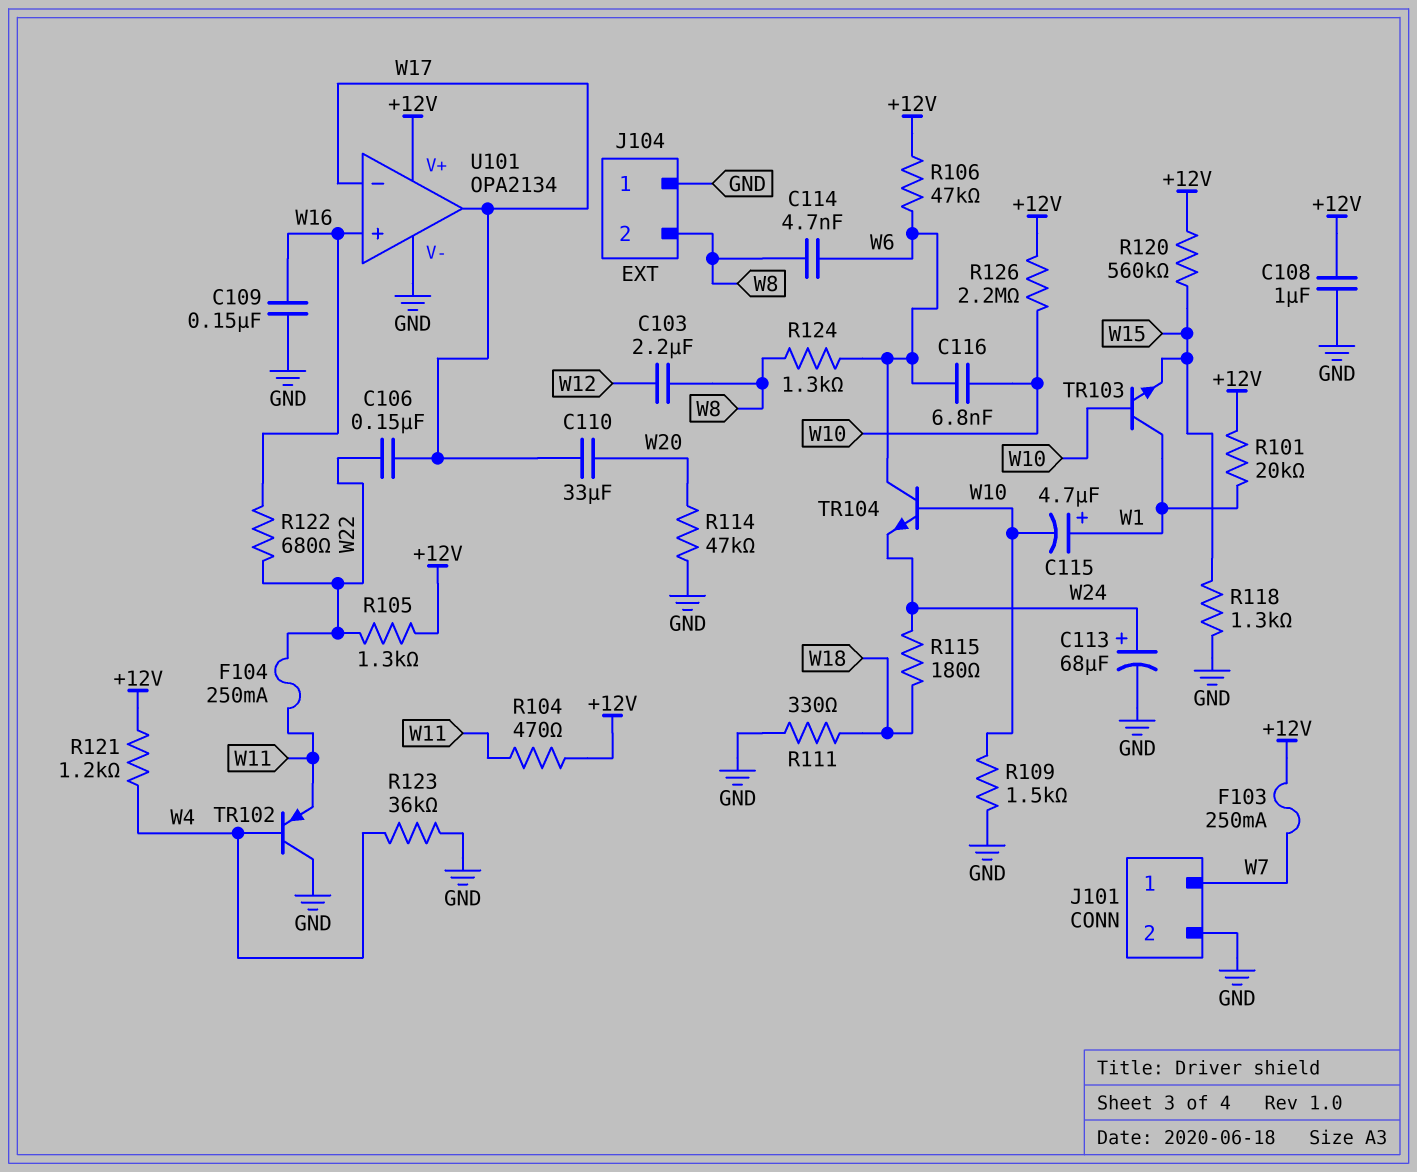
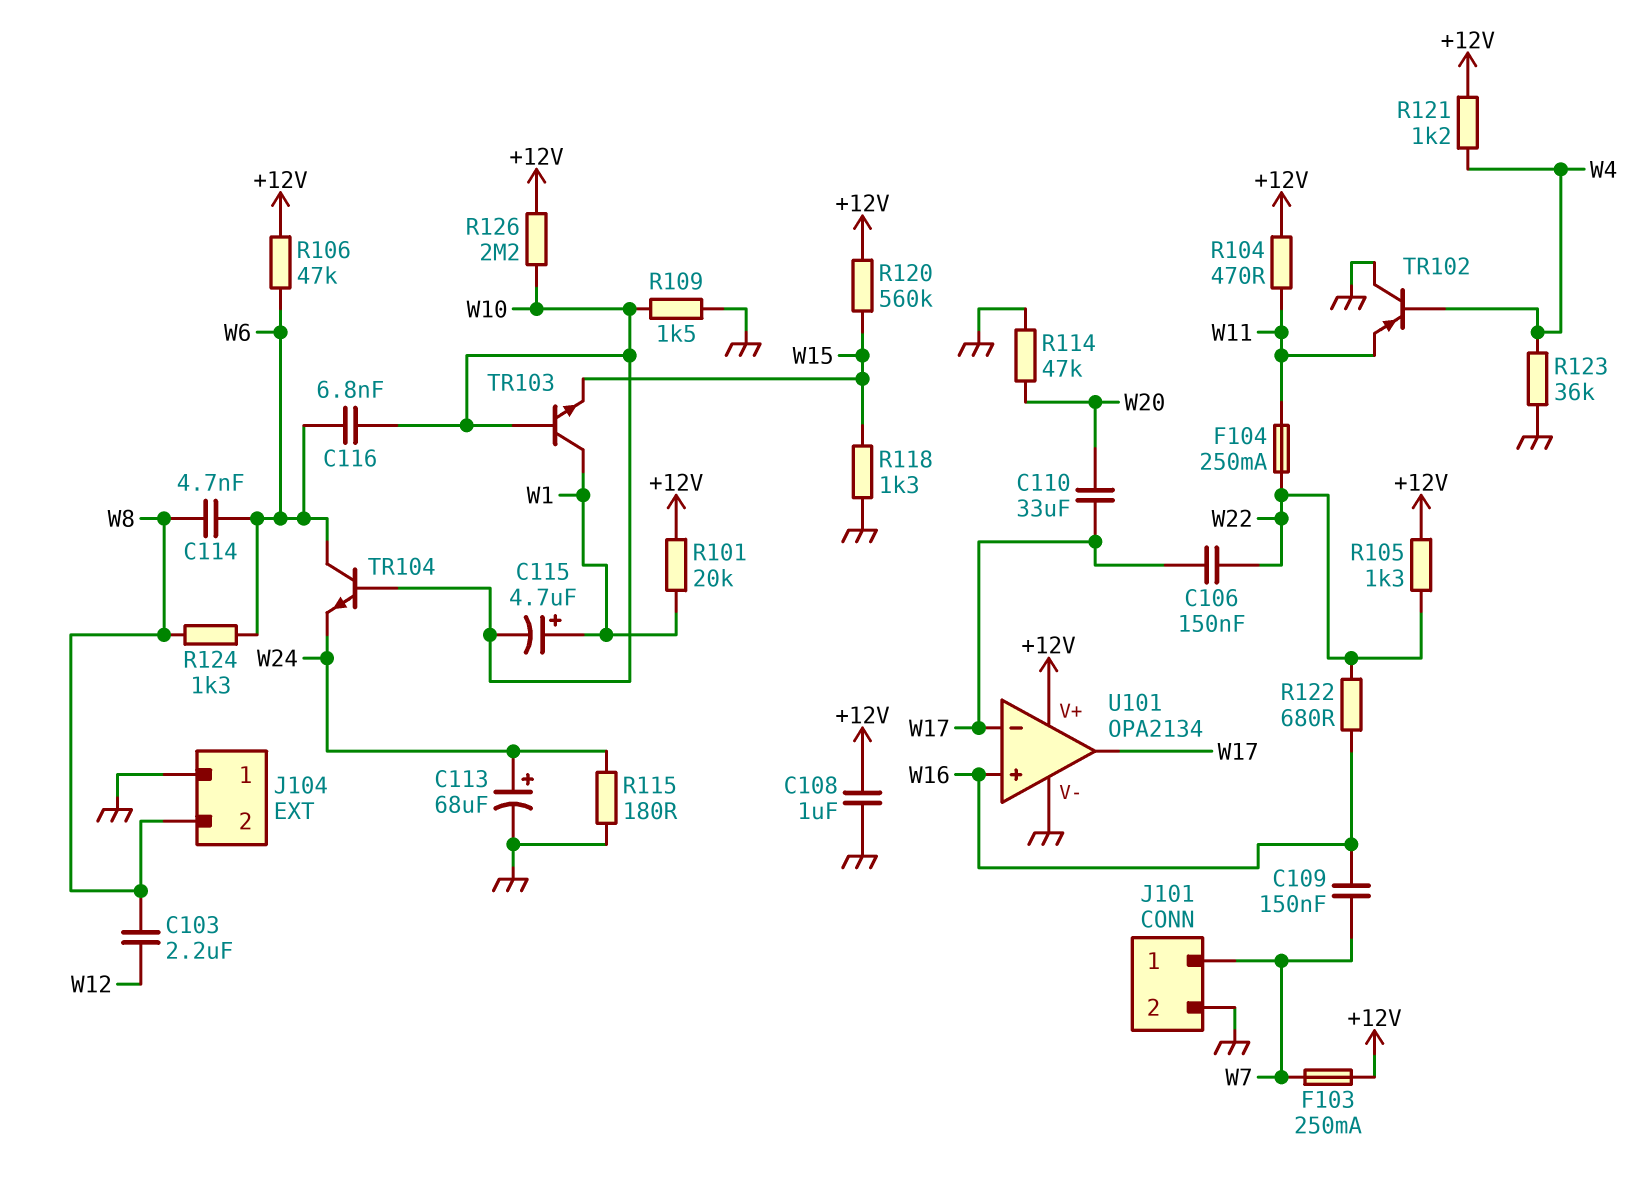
C109: 150nF (GND, W16) -> 150nF (W7, W16)
R111: 330 (GND, W18) -> none
R115: 180 (W18, W24) -> 180 (GND, W24)

